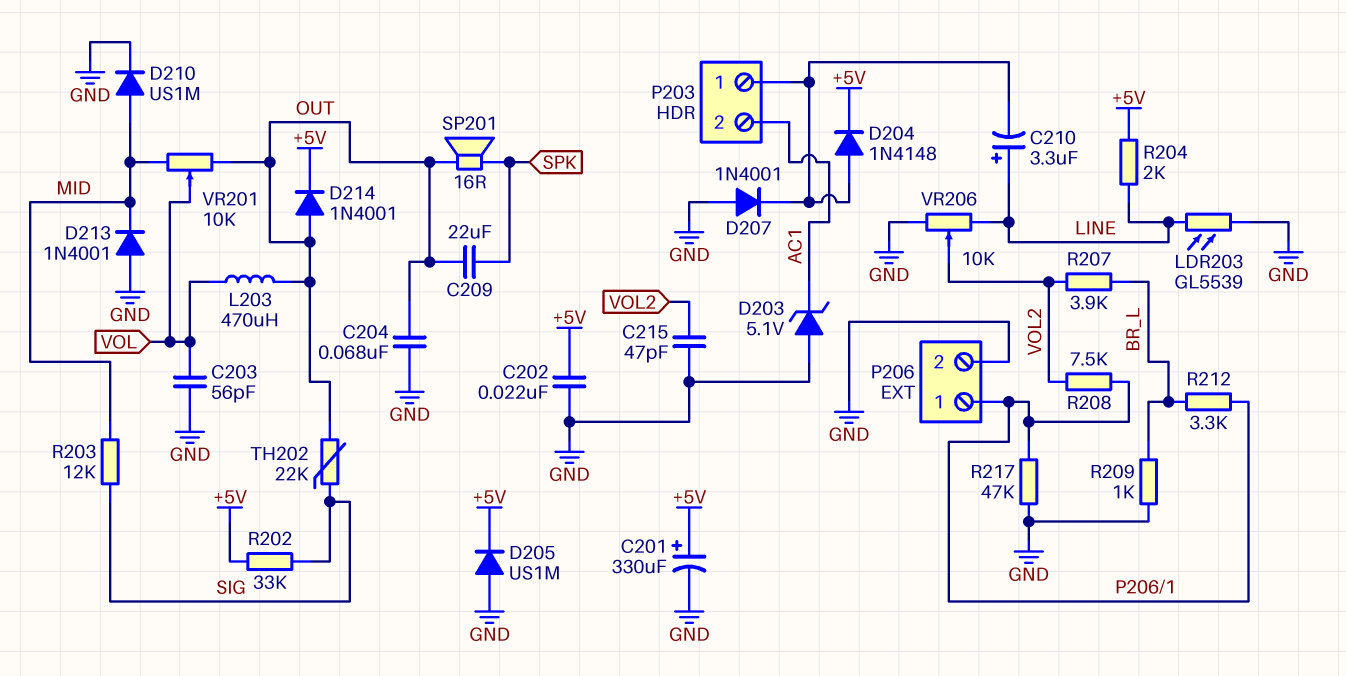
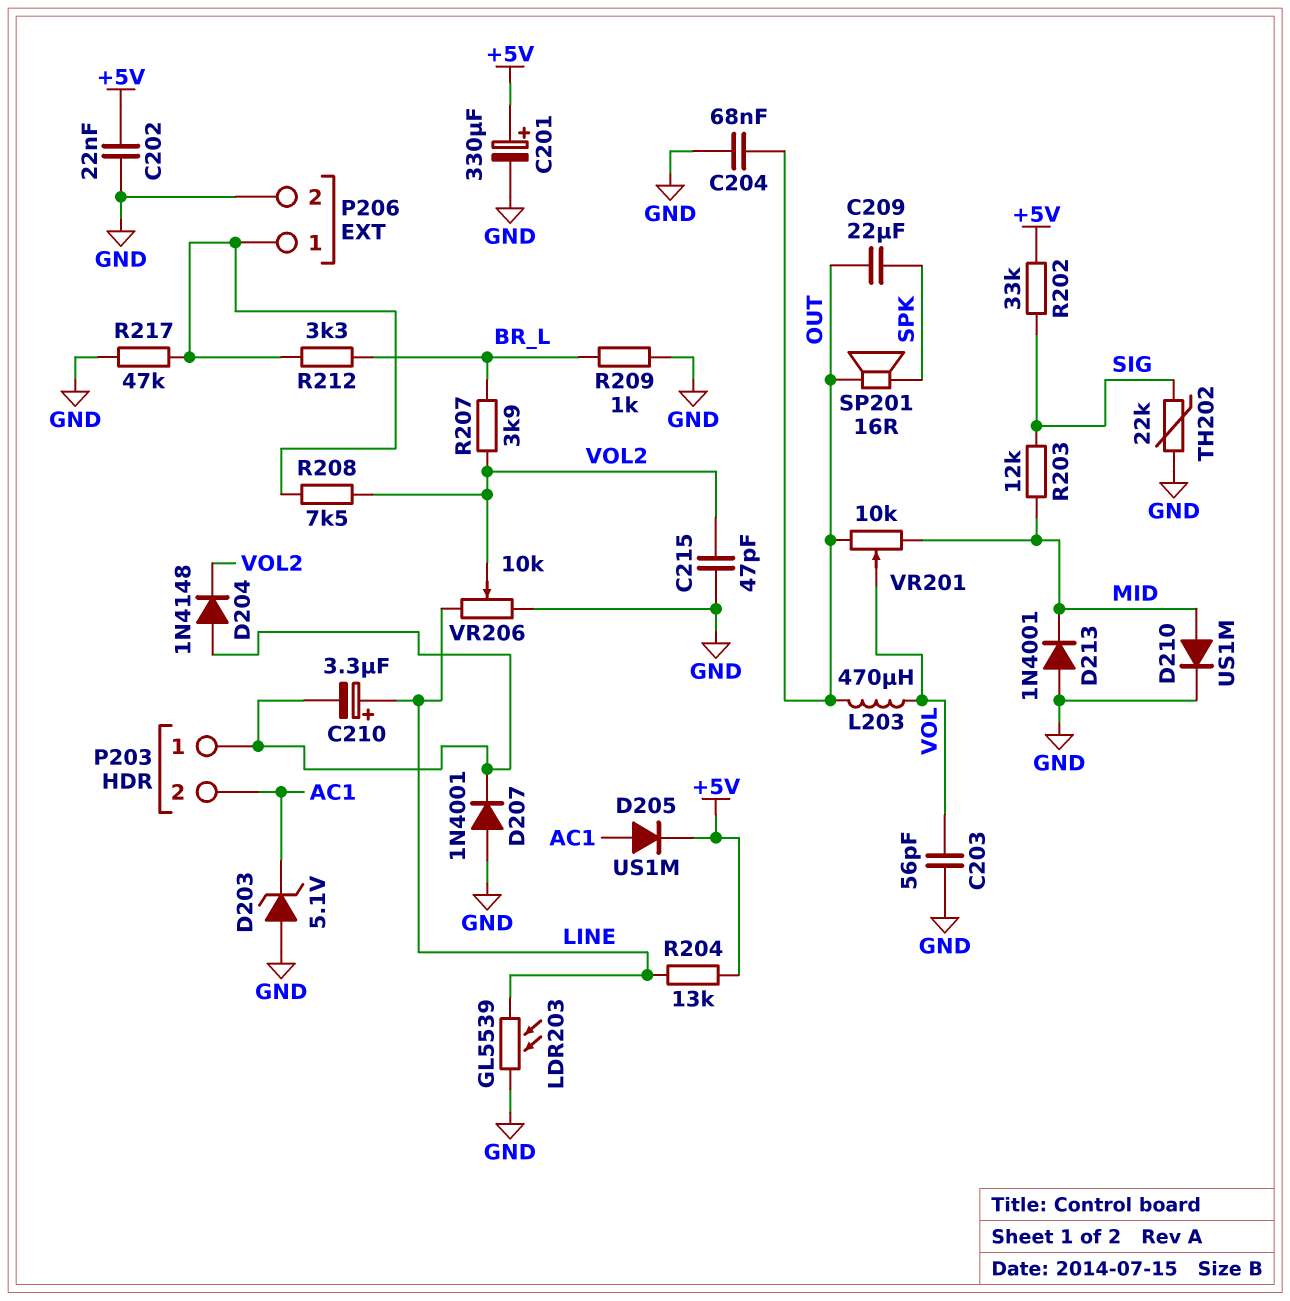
D204: diode 1N4148 (A P203/1, K +5V) -> diode 1N4148 (A P203/1, K VOL2)
D205: diode US1M (A GND, K +5V) -> diode US1M (A AC1, K +5V)
D214: diode 1N4001 (A OUT, K +5V) -> none
R204: 2k (+5V, LINE) -> 13k (+5V, LINE)
TH202: 22k (OUT, SIG) -> 22k (GND, SIG)

